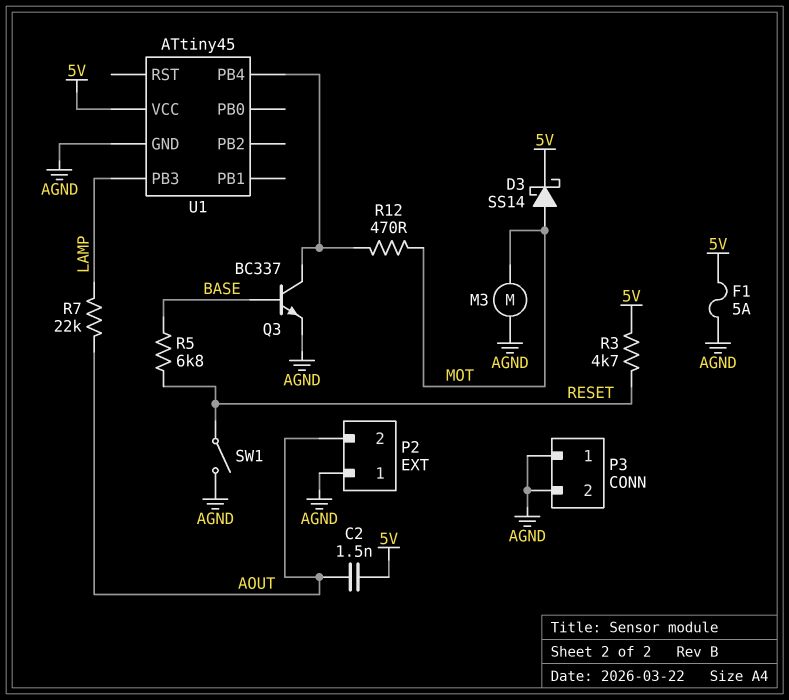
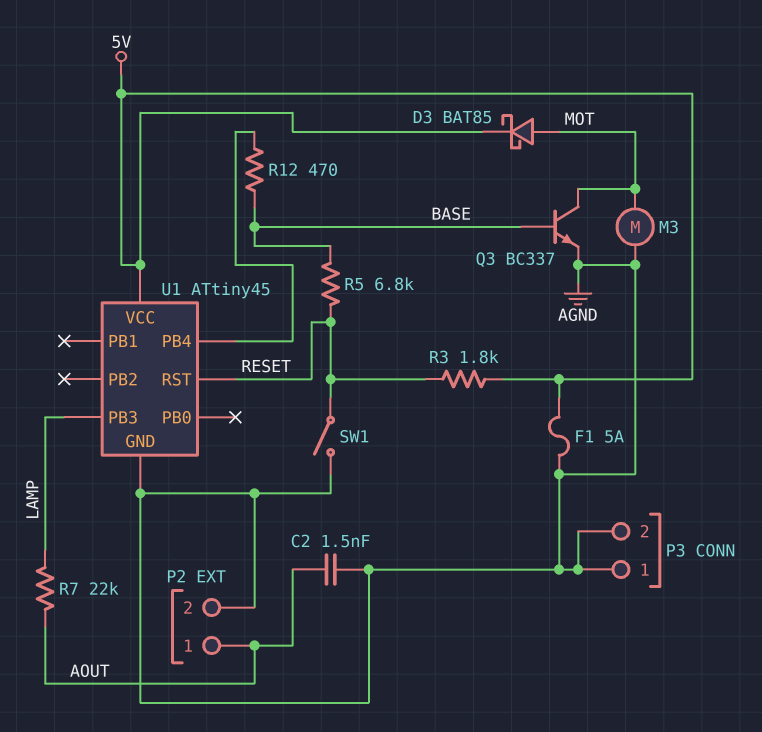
C2: 1.5nF (5V, AOUT) -> 1.5nF (AGND, AOUT)
D3: schottky SS14 (A MOT, K 5V) -> schottky BAT85 (A MOT, K 5V)
P2 pin 1: AGND -> AOUT
P2 pin 2: AOUT -> AGND
Q3: NPN BC337 (B BASE, C U1/PB4, E AGND) -> NPN BC337 (B BASE, C MOT, E AGND)
R3: 4.7k (5V, RESET) -> 1.8k (5V, RESET)
R12: 470 (MOT, U1/PB4) -> 470 (BASE, U1/PB4)
U1 pin RST: none -> RESET

